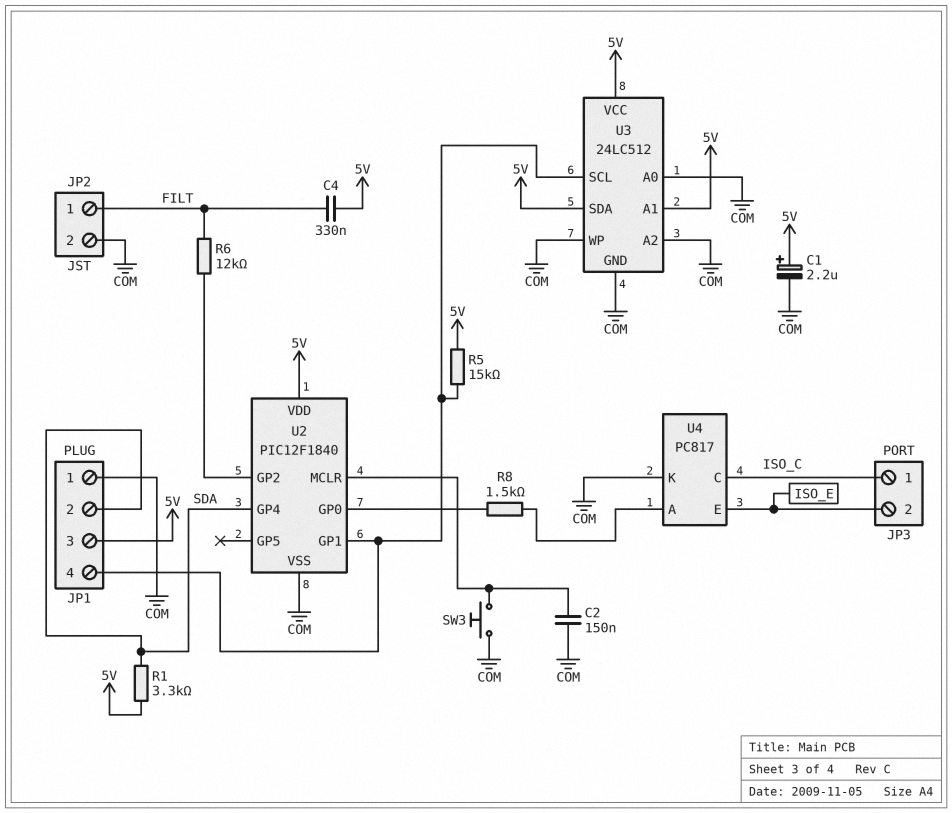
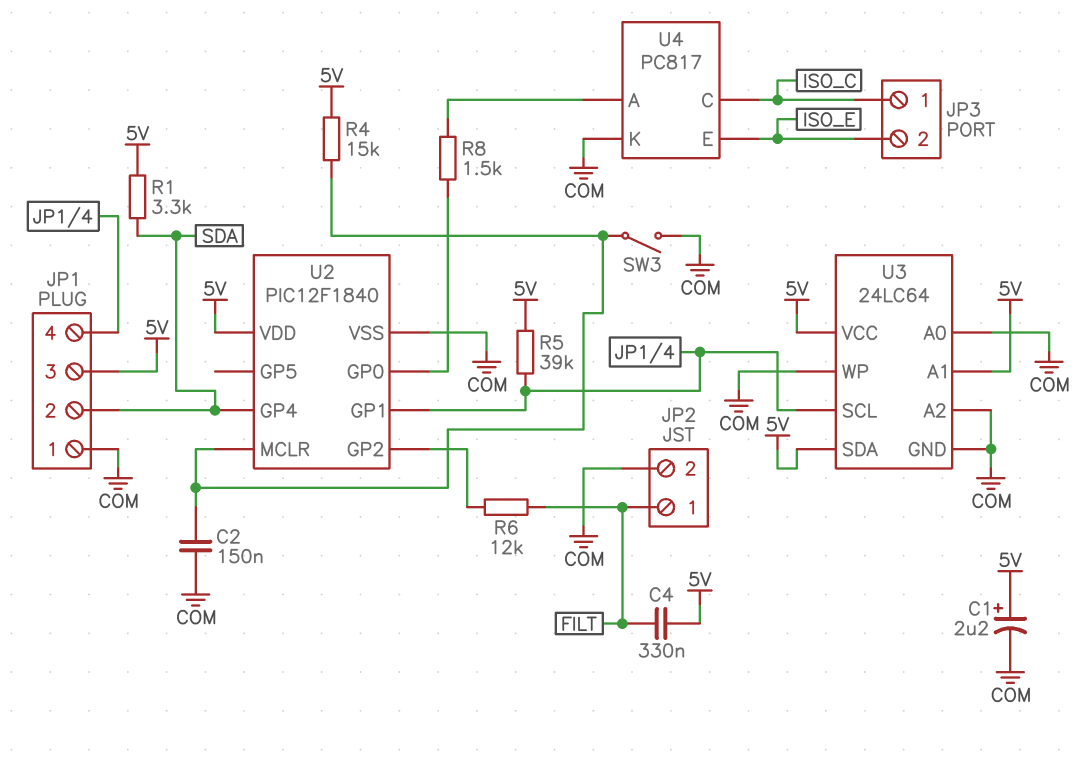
R4: none -> 15k (5V, U2/MCLR)
R5: 15k (5V, JP1/4) -> 39k (5V, JP1/4)
SW3: button (COM, U2/MCLR) -> switch (COM, U2/MCLR)
U3: 24LC512 -> 24LC64

